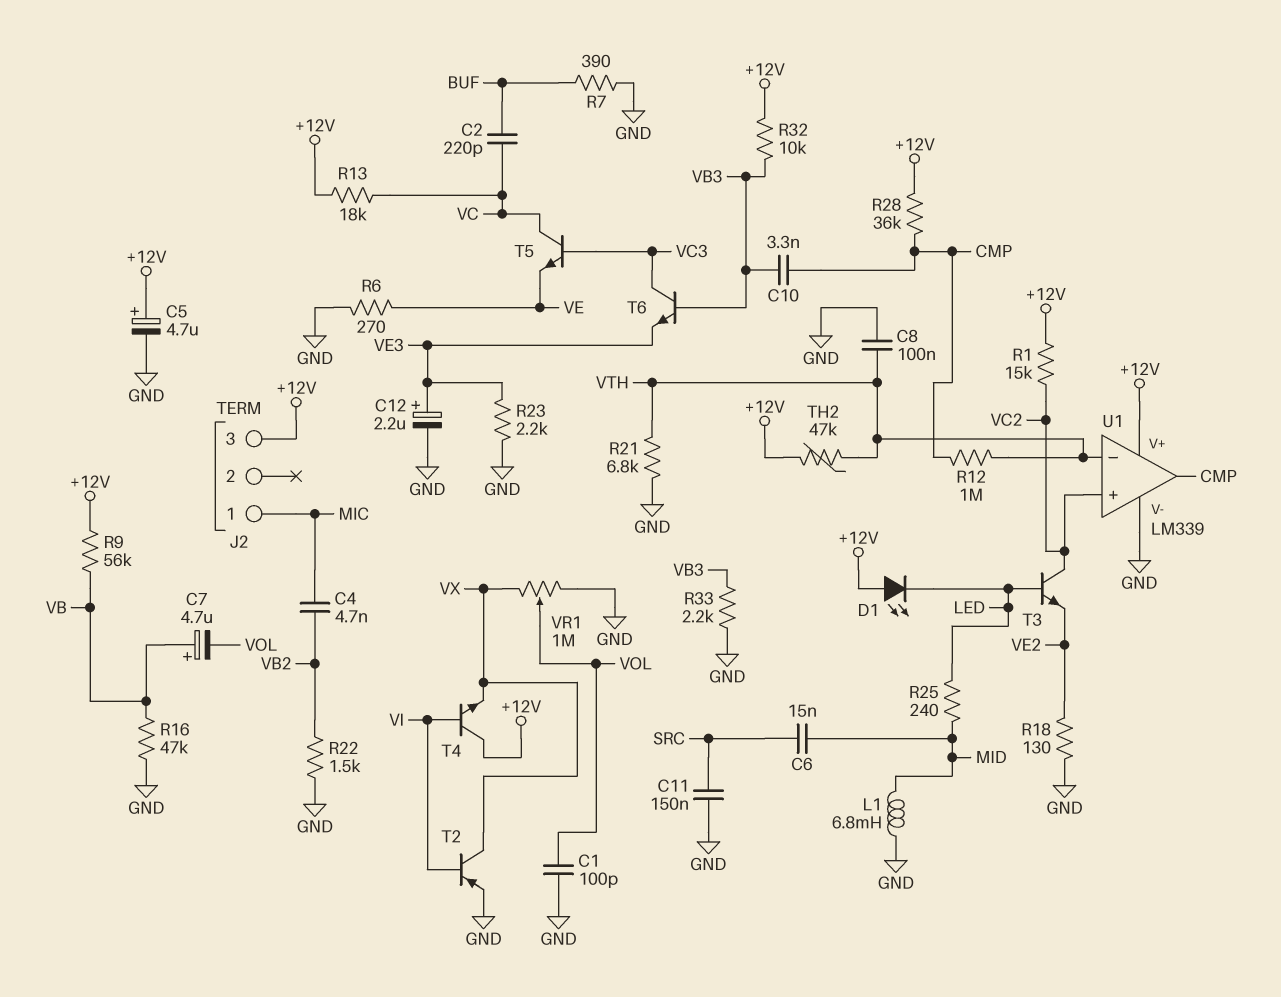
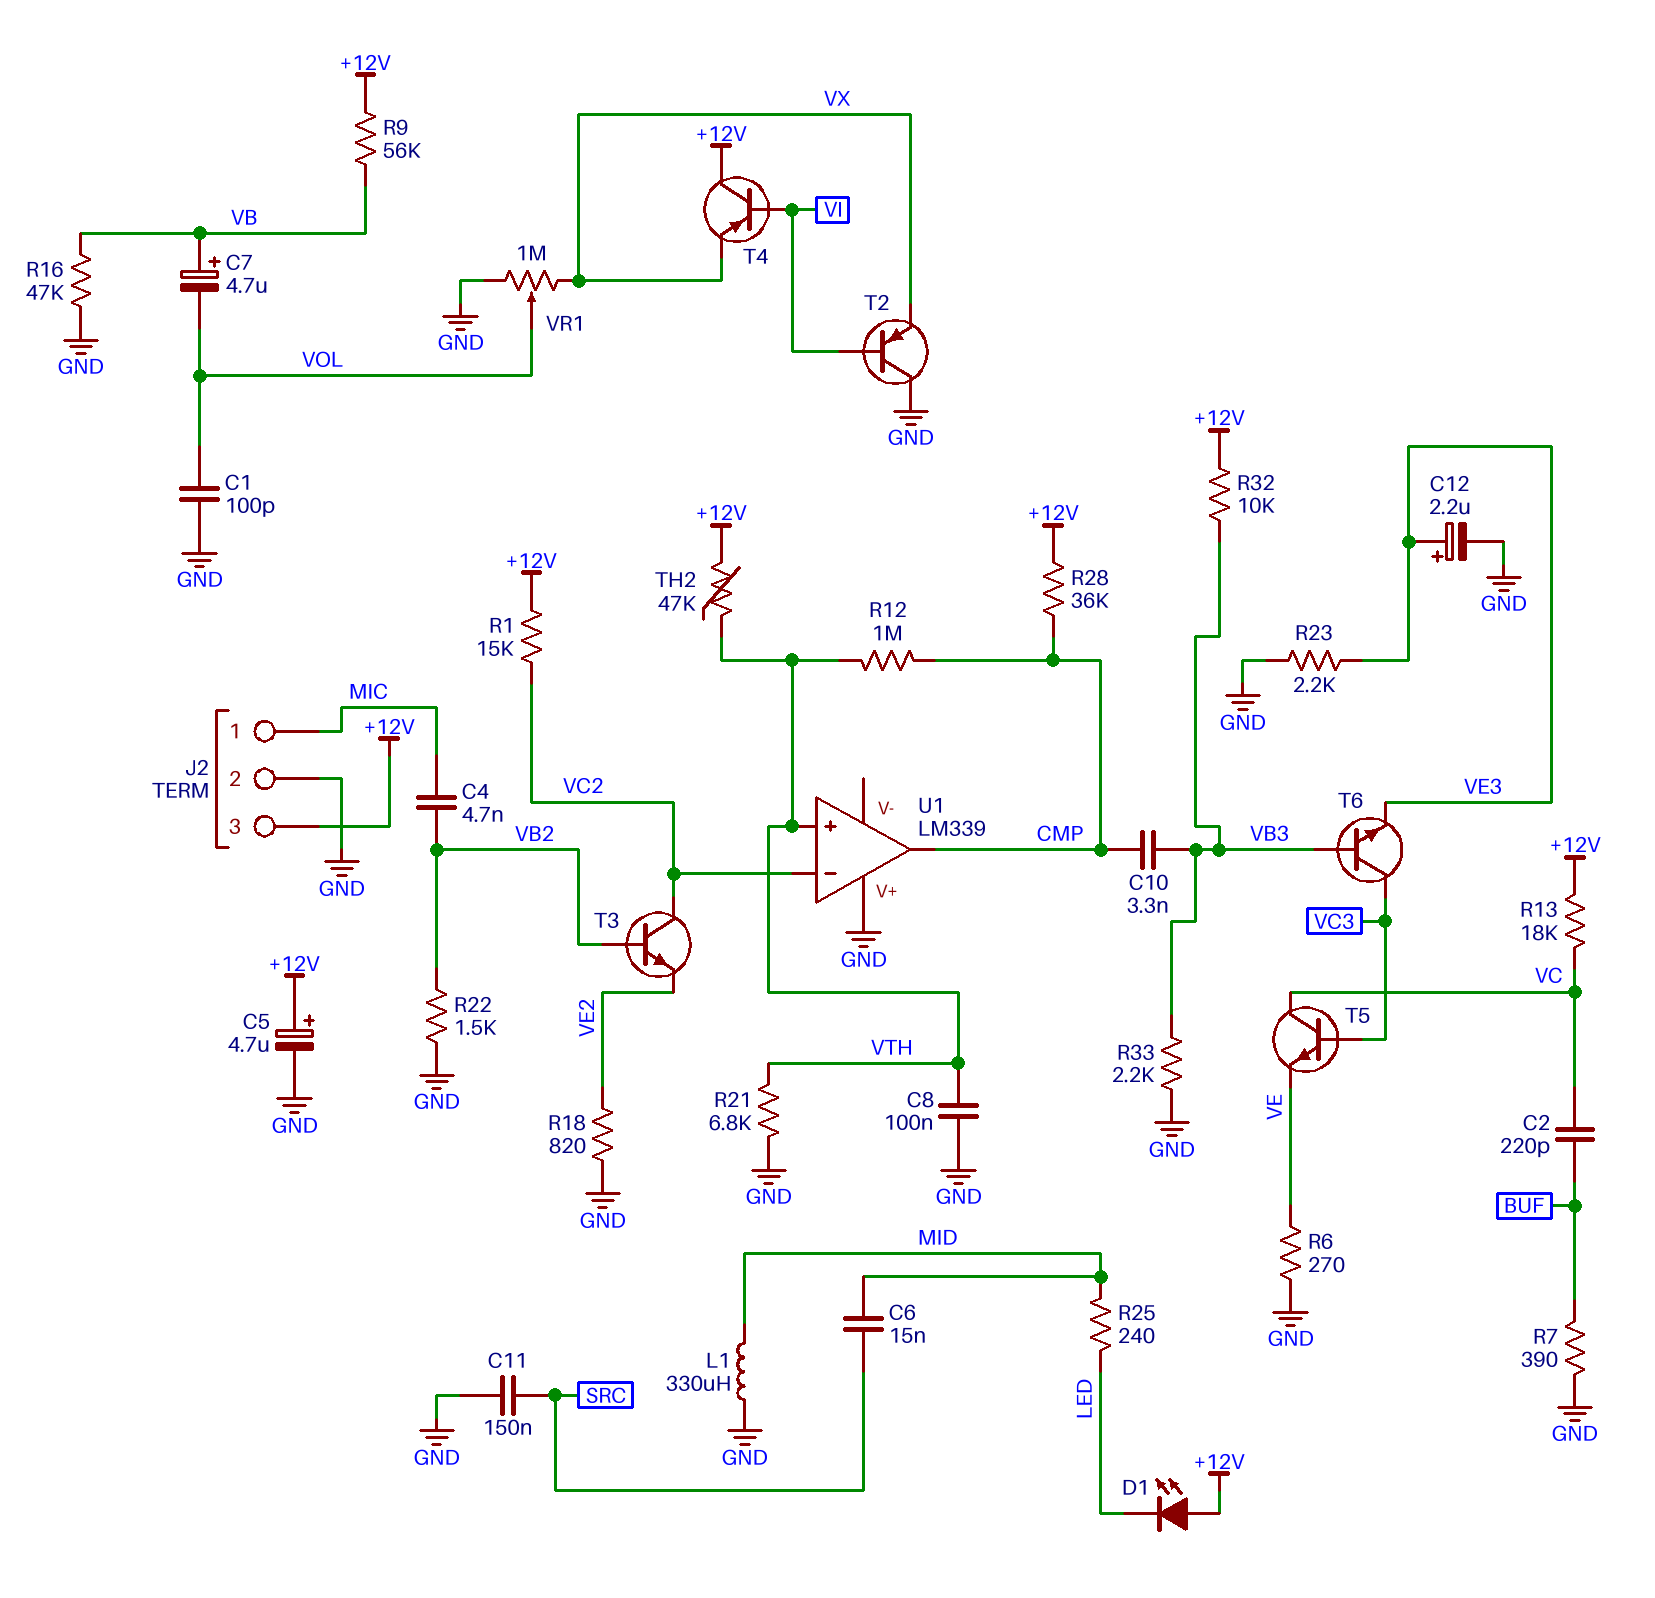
J2 pin 2: none -> GND
L1: 6.8mH (GND, MID) -> 330uH (GND, MID)
R18: 130 (GND, VE2) -> 820 (GND, VE2)
T2: PNP (B VI, C VX, E GND) -> PNP (B VI, C GND, E VX)
T3: NPN (B LED, C VC2, E VE2) -> NPN (B VB2, C VC2, E VE2)
T4: NPN (B VI, C +12V, E VX) -> PNP (B VI, C +12V, E VX)
U1 pin V+: +12V -> GND
U1 pin V-: GND -> none
U1 pin in+: VC2 -> VTH
U1 pin in-: VTH -> VC2

